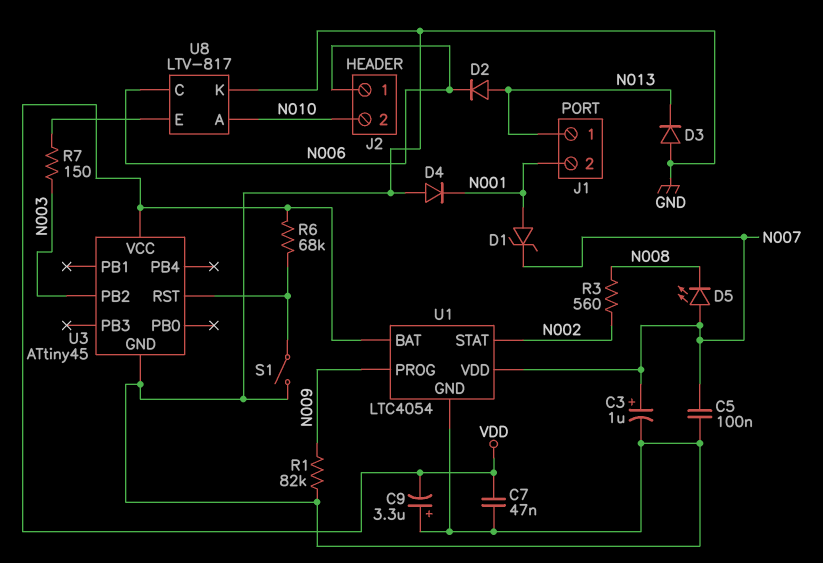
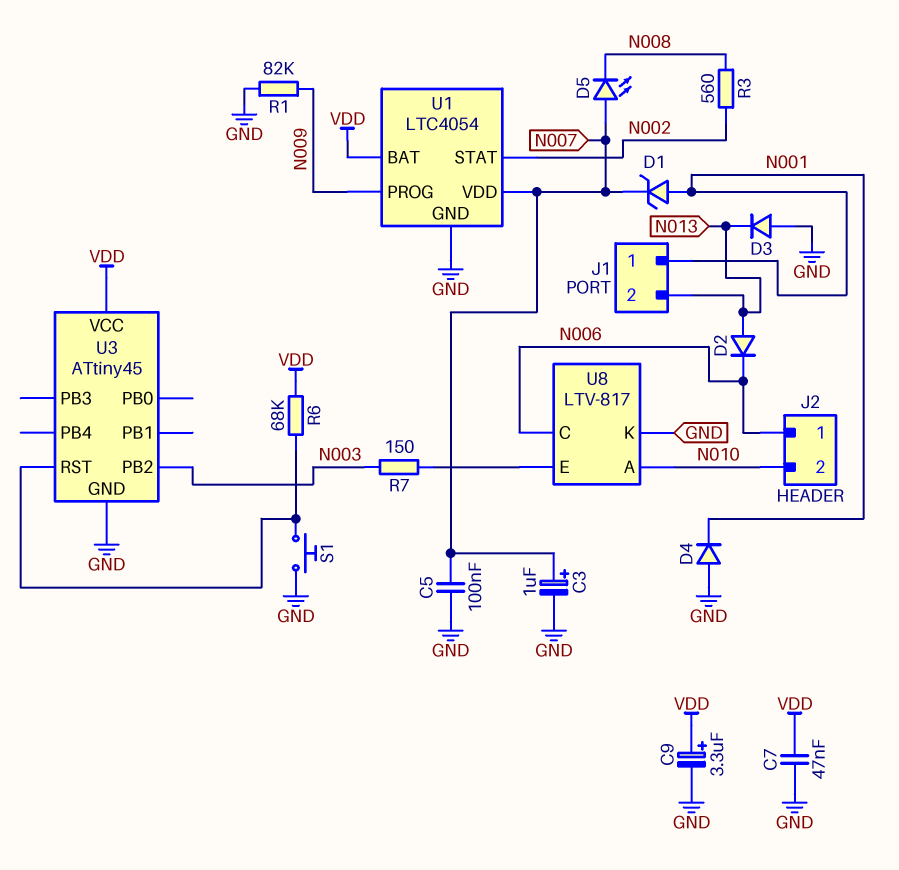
C9: 3.3uF (plus GND, minus VDD) -> 3.3uF (plus VDD, minus GND)
J1 pin 1: N013 -> N001
J1 pin 2: N001 -> N013
S1: switch (GND, U3/RST) -> button (GND, U3/RST)

